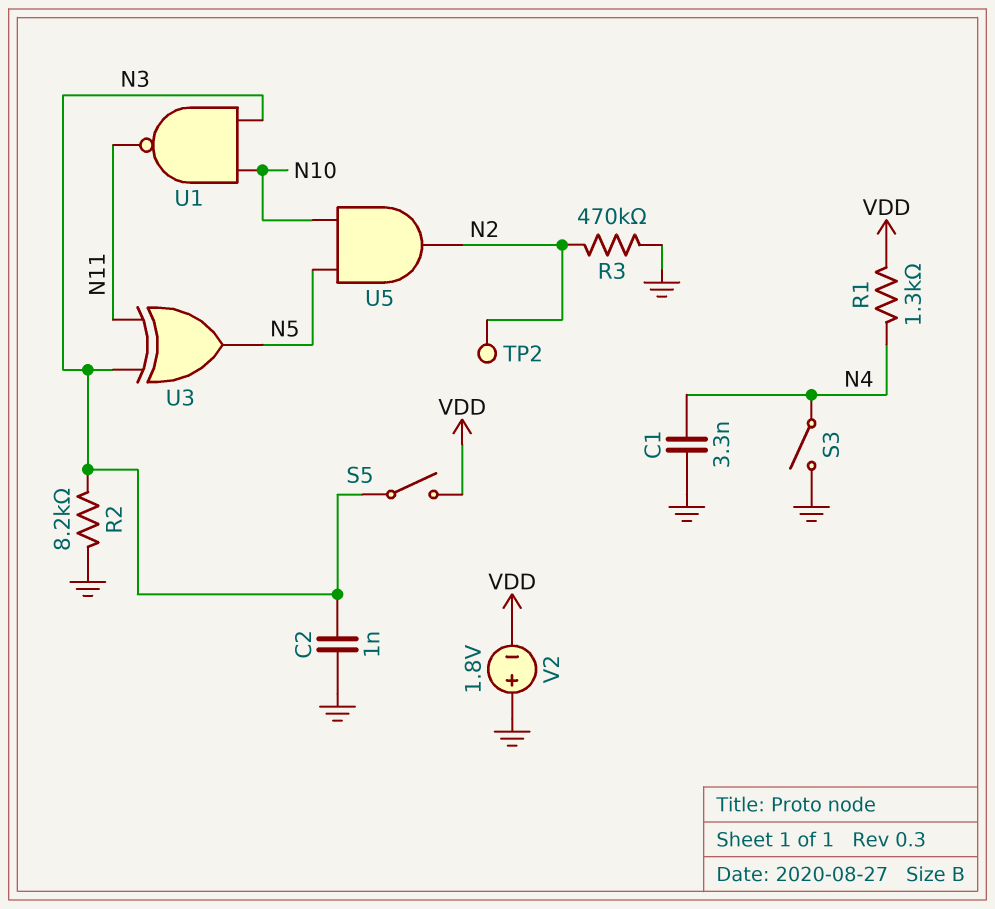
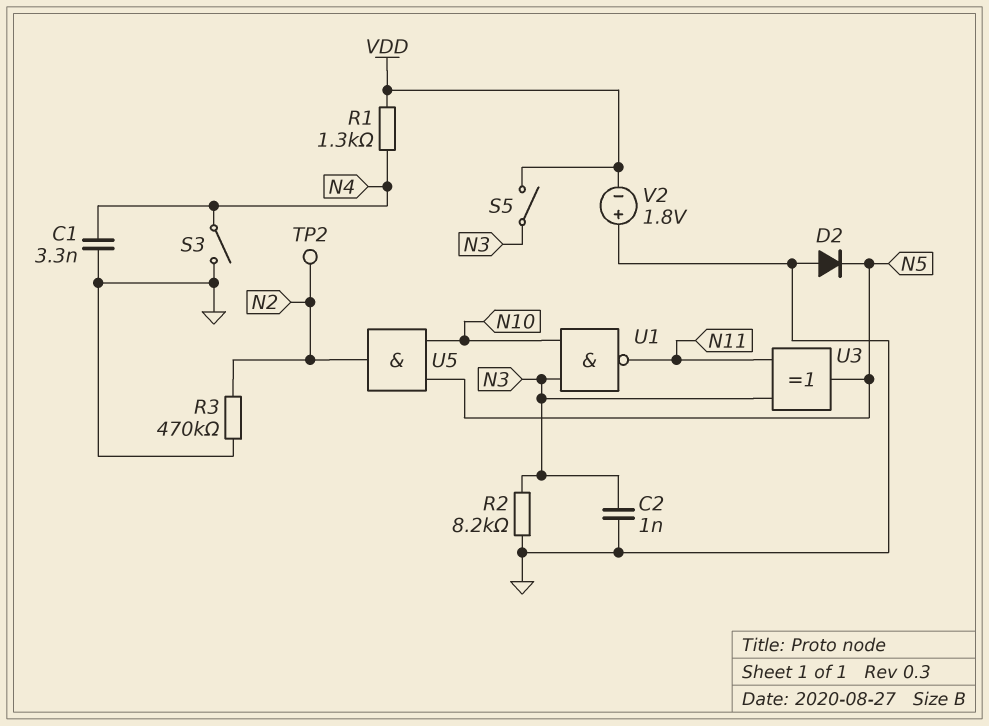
D2: none -> diode (A GND, K N5)

